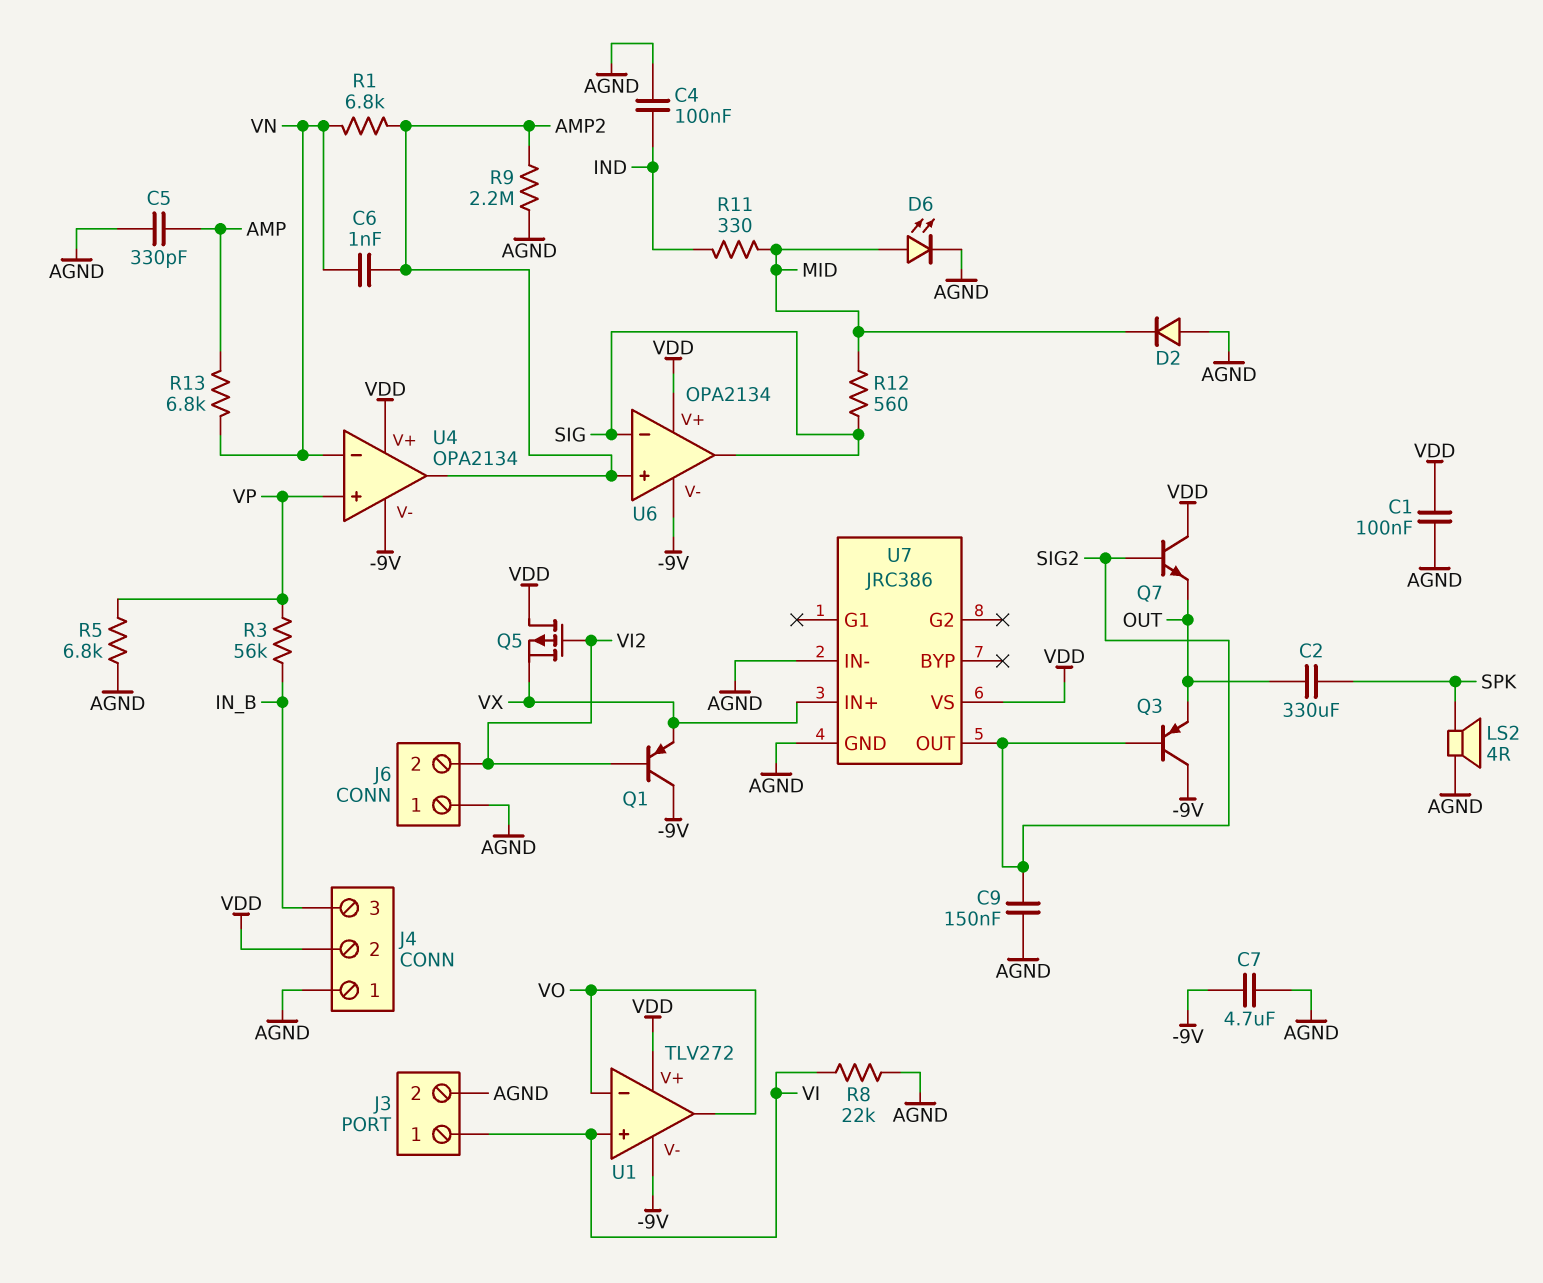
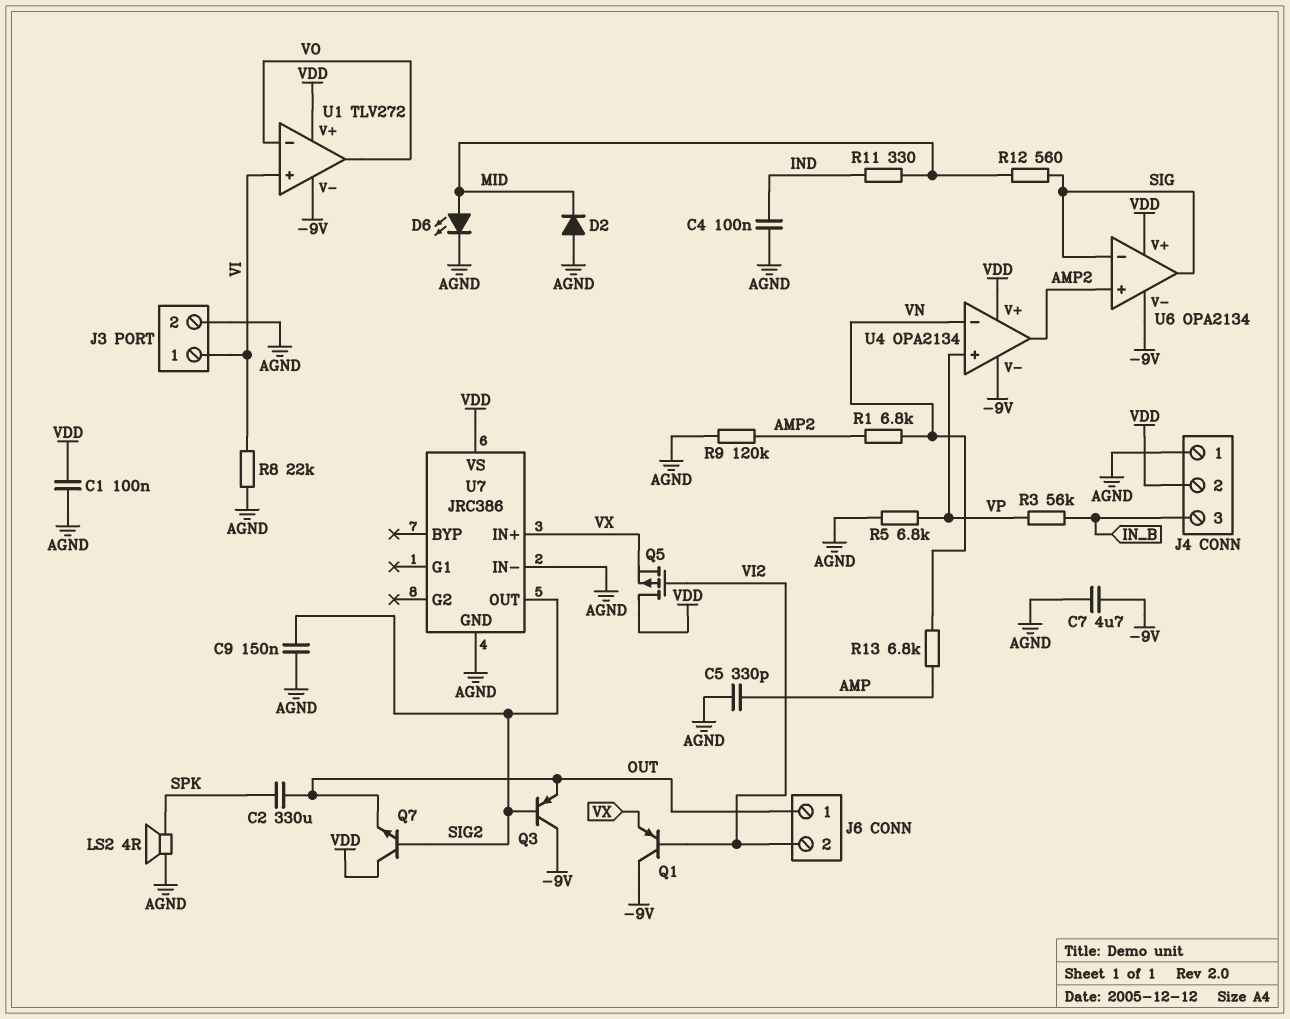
C6: 1nF (AMP2, VN) -> none
J6 pin 1: AGND -> OUT
R9: 2.2M (AGND, AMP2) -> 120k (AGND, AMP2)

